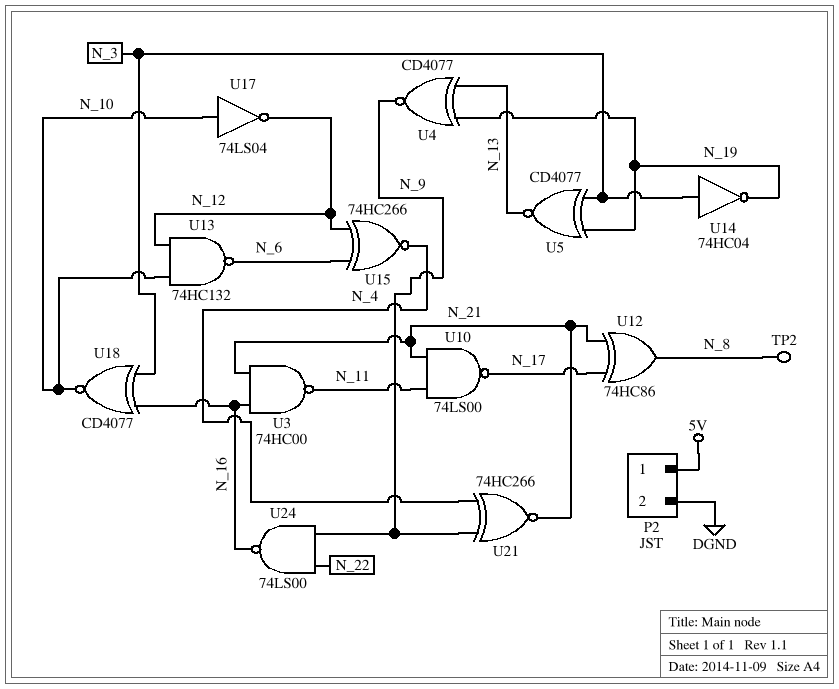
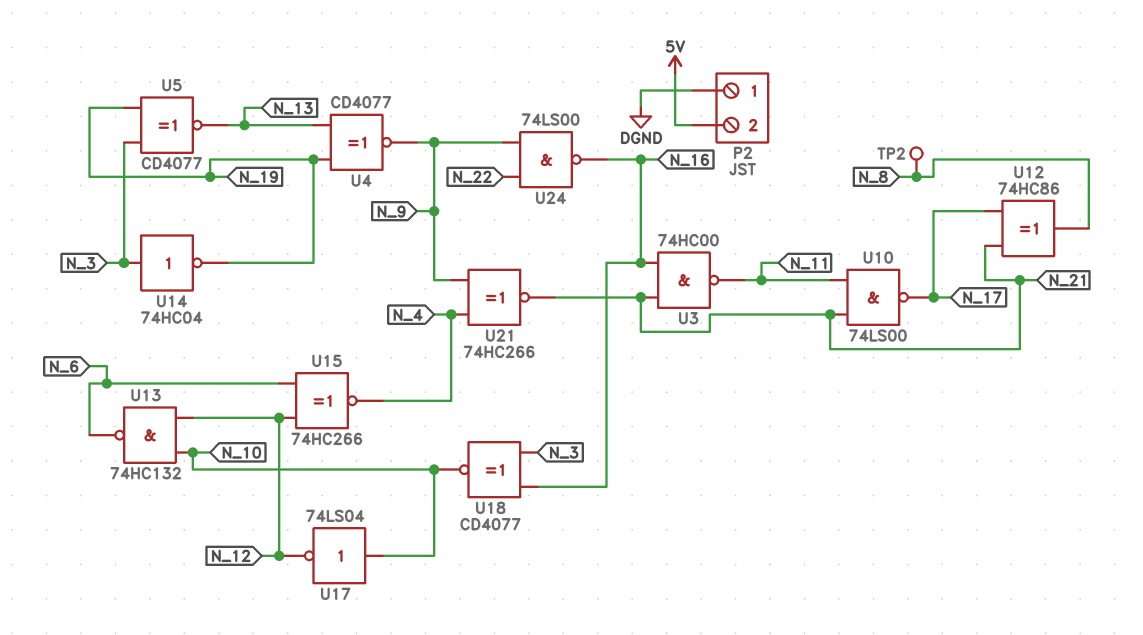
P2 pin 1: 5V -> DGND
P2 pin 2: DGND -> 5V

